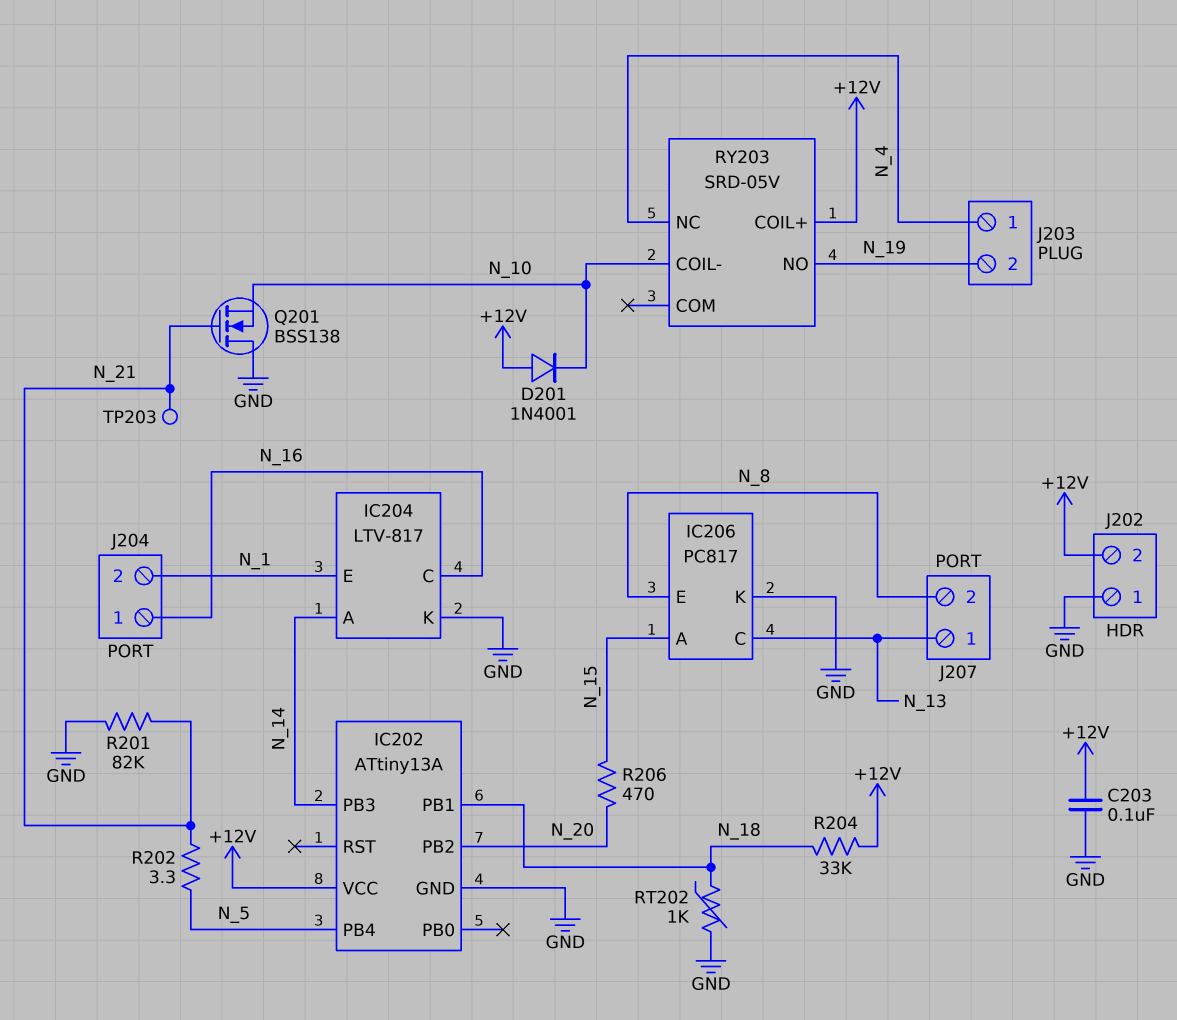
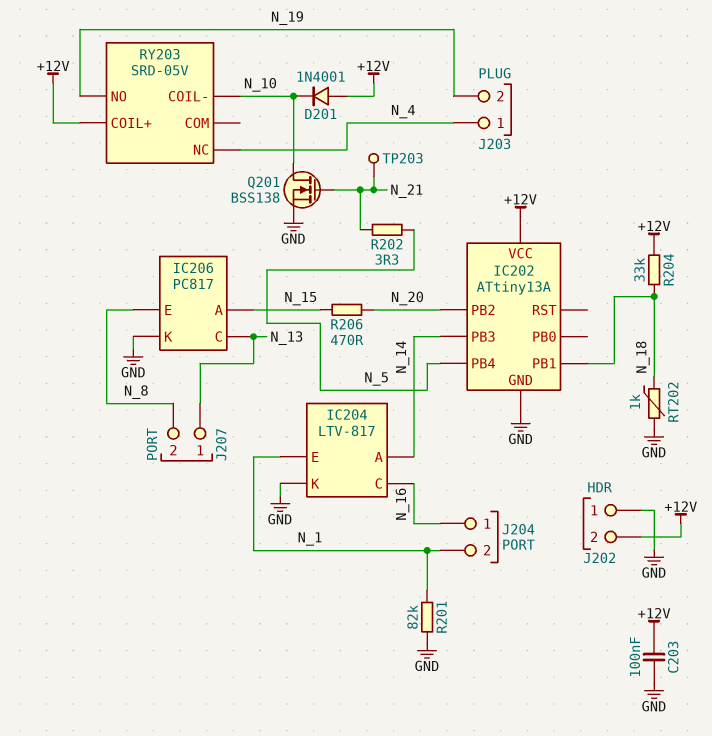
Q201: NMOS BSS138 (G N_21, D GND, S N_10) -> NMOS BSS138 (G N_21, D N_10, S GND)
R201: 82k (GND, N_21) -> 82k (GND, N_1)

